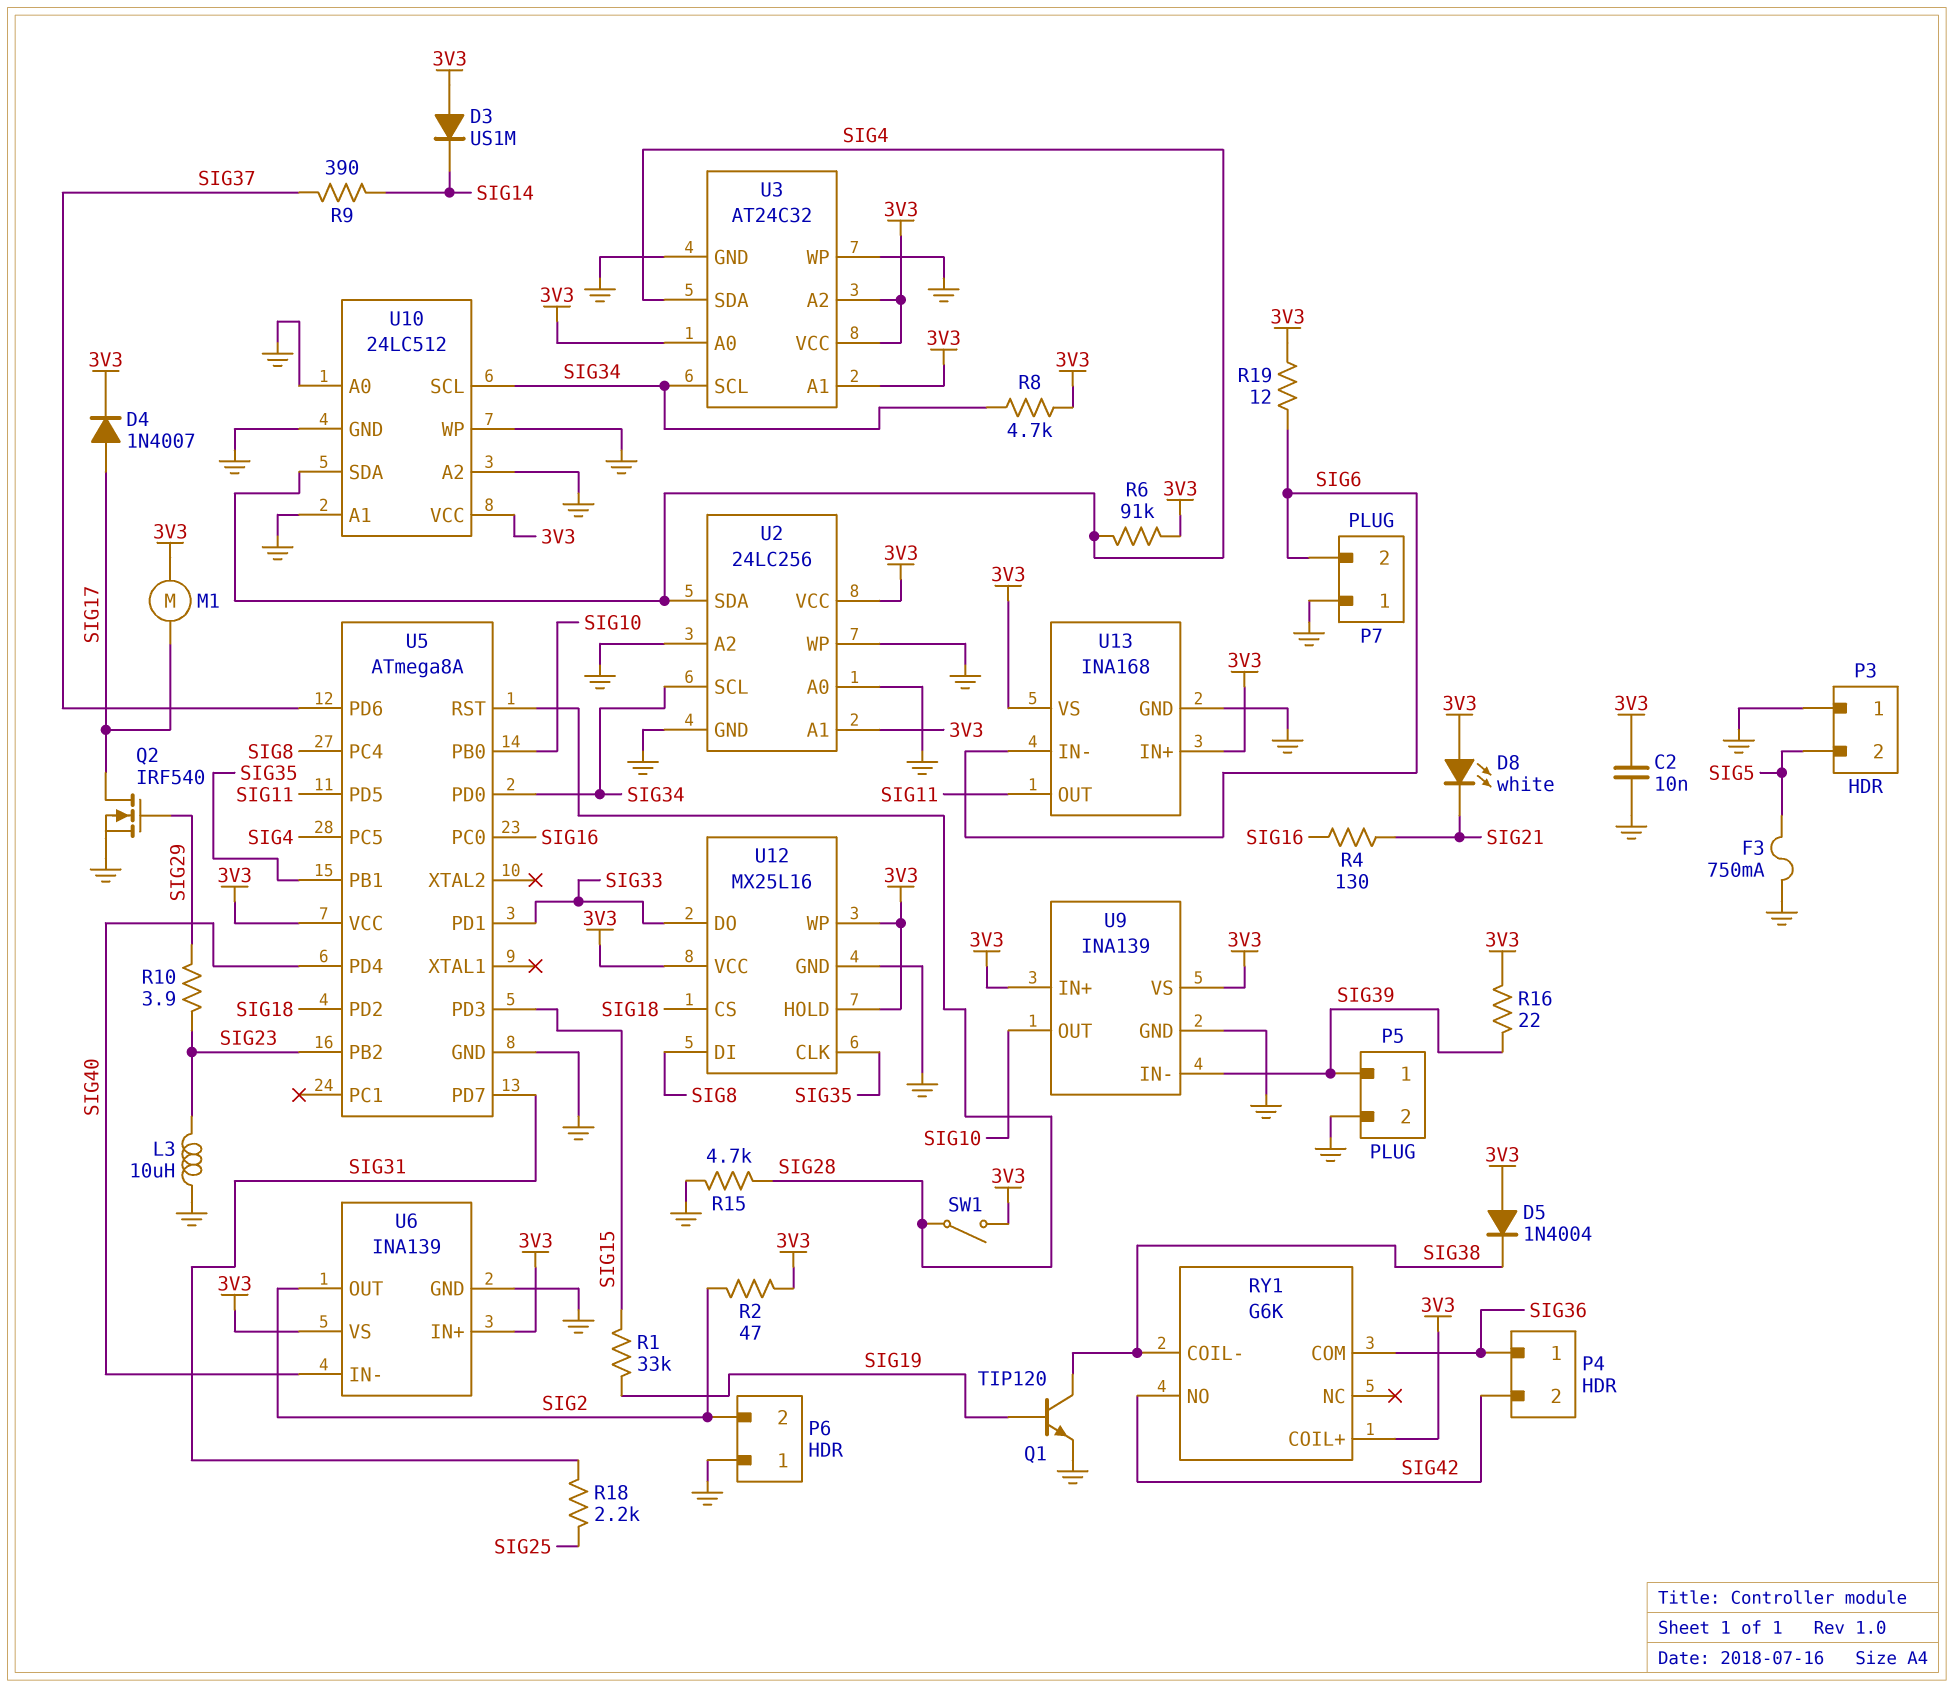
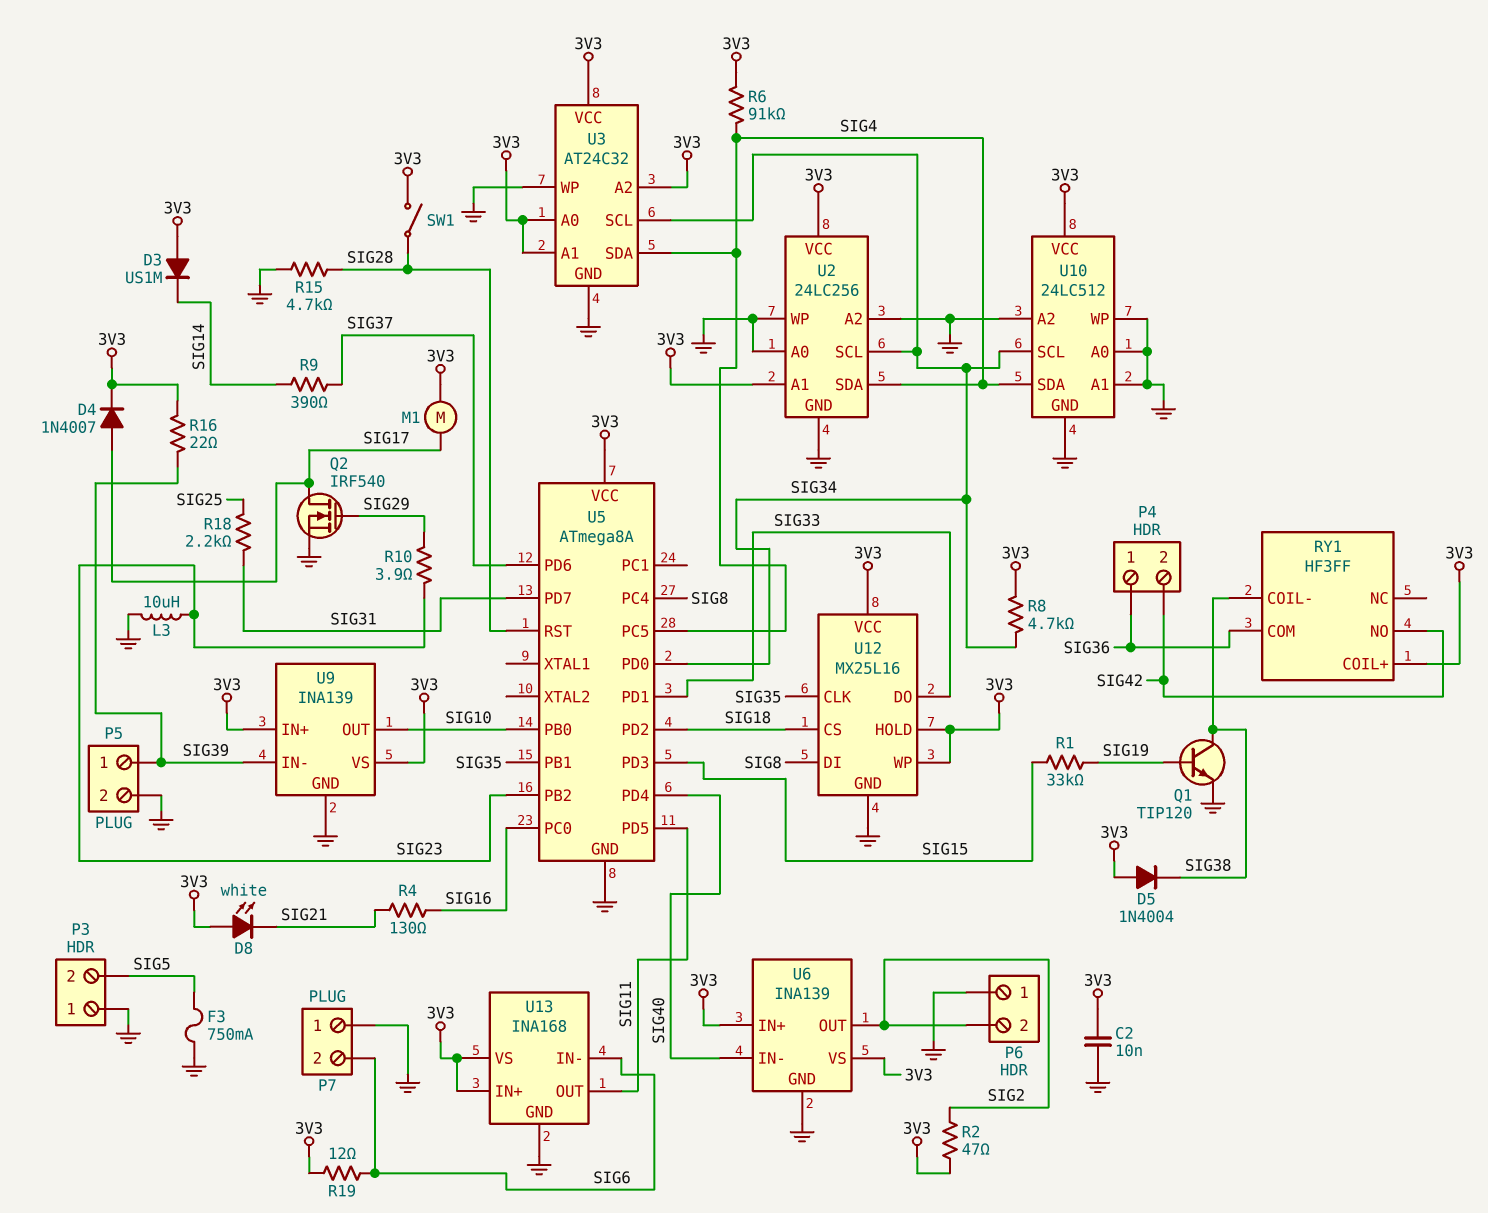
RY1: G6K -> HF3FF

